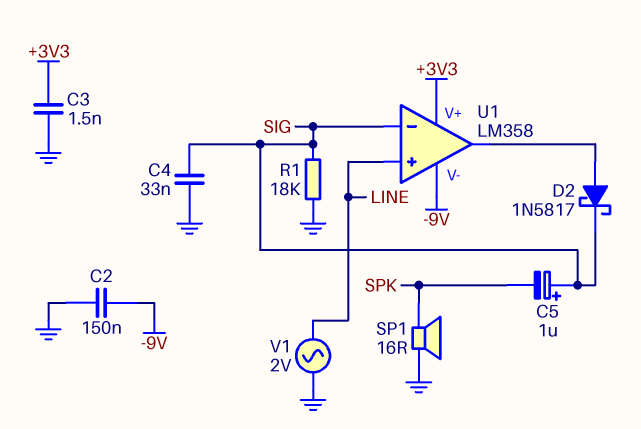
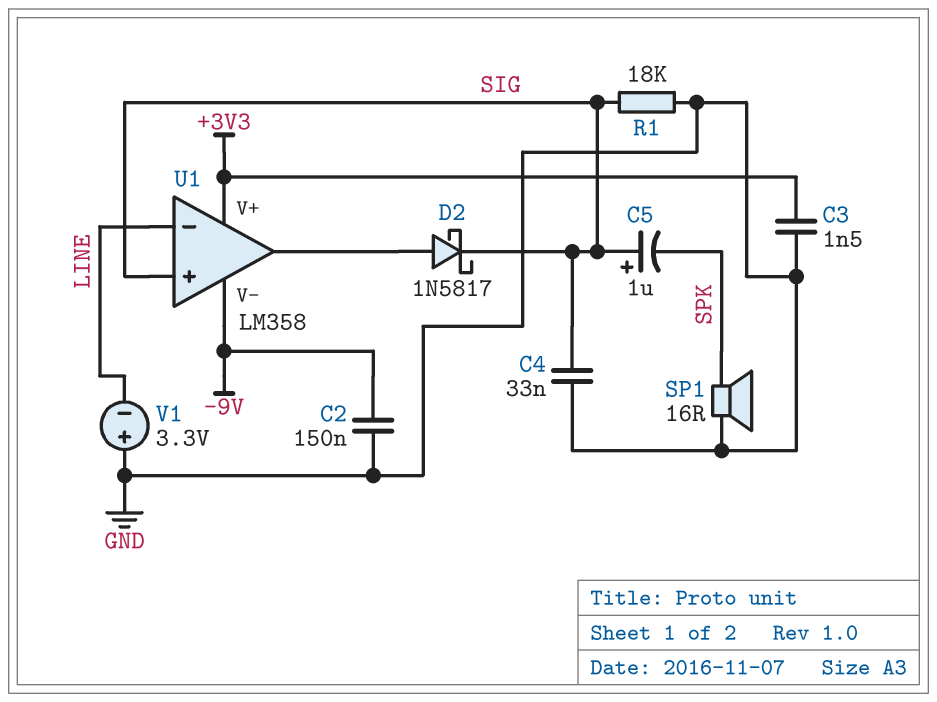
U1 pin in+: LINE -> SIG
U1 pin in-: SIG -> LINE
V1: AC 2V (GND, LINE) -> 3.3V (plus GND, minus LINE)

